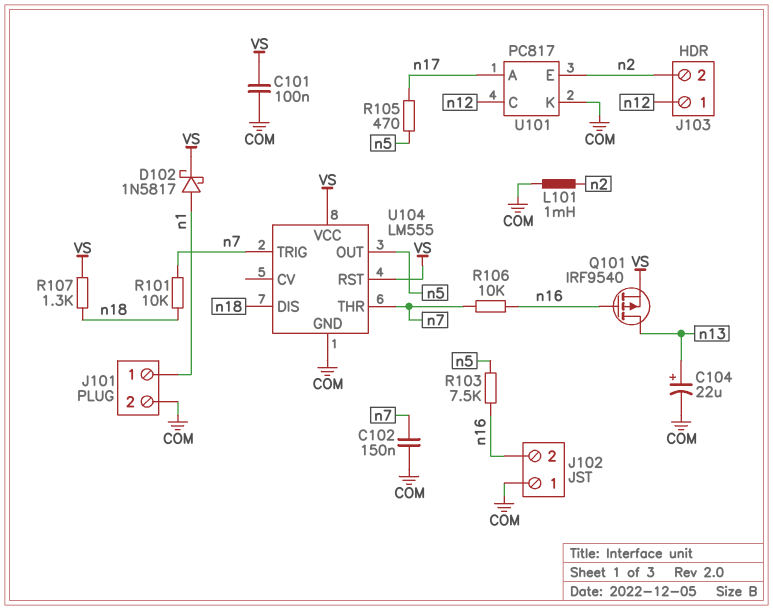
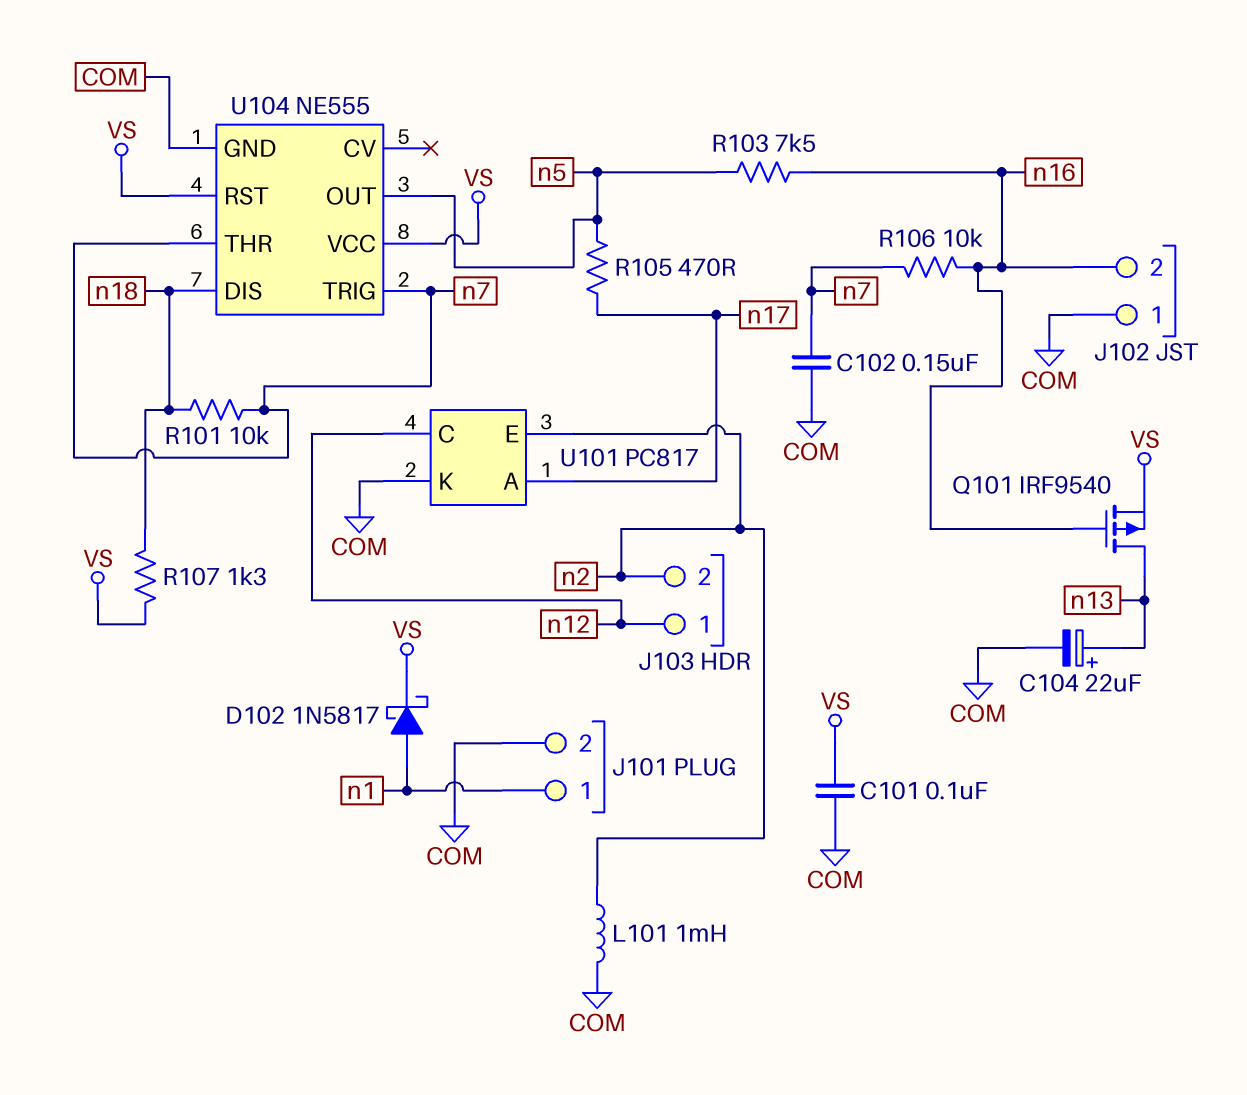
U104: LM555 -> NE555

